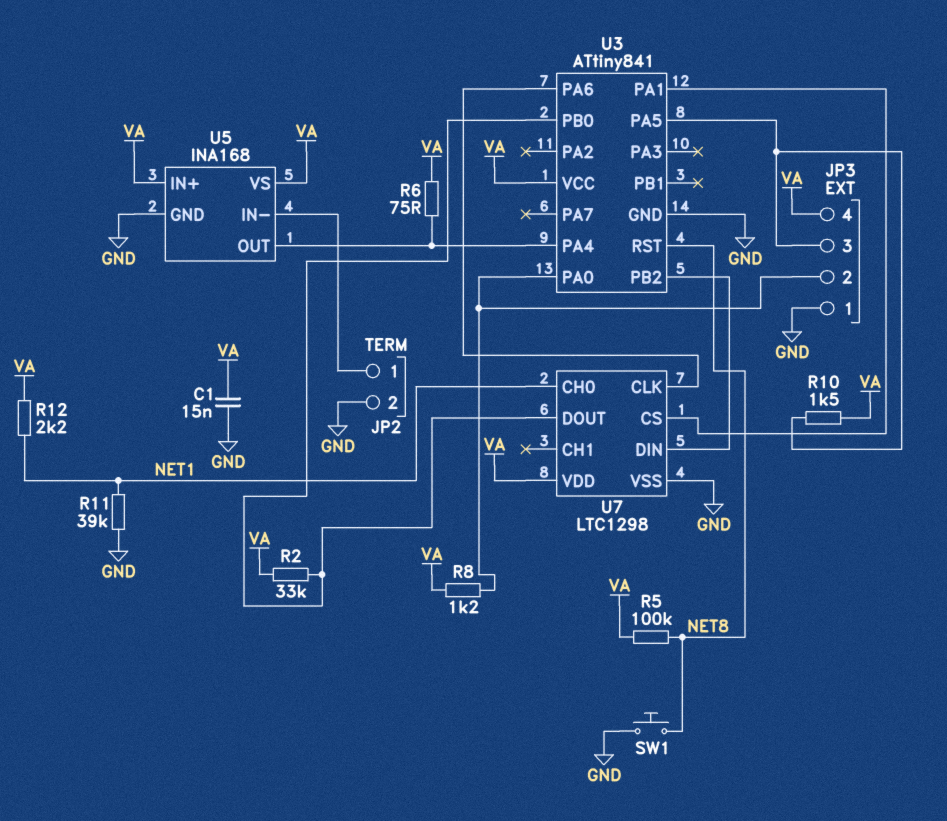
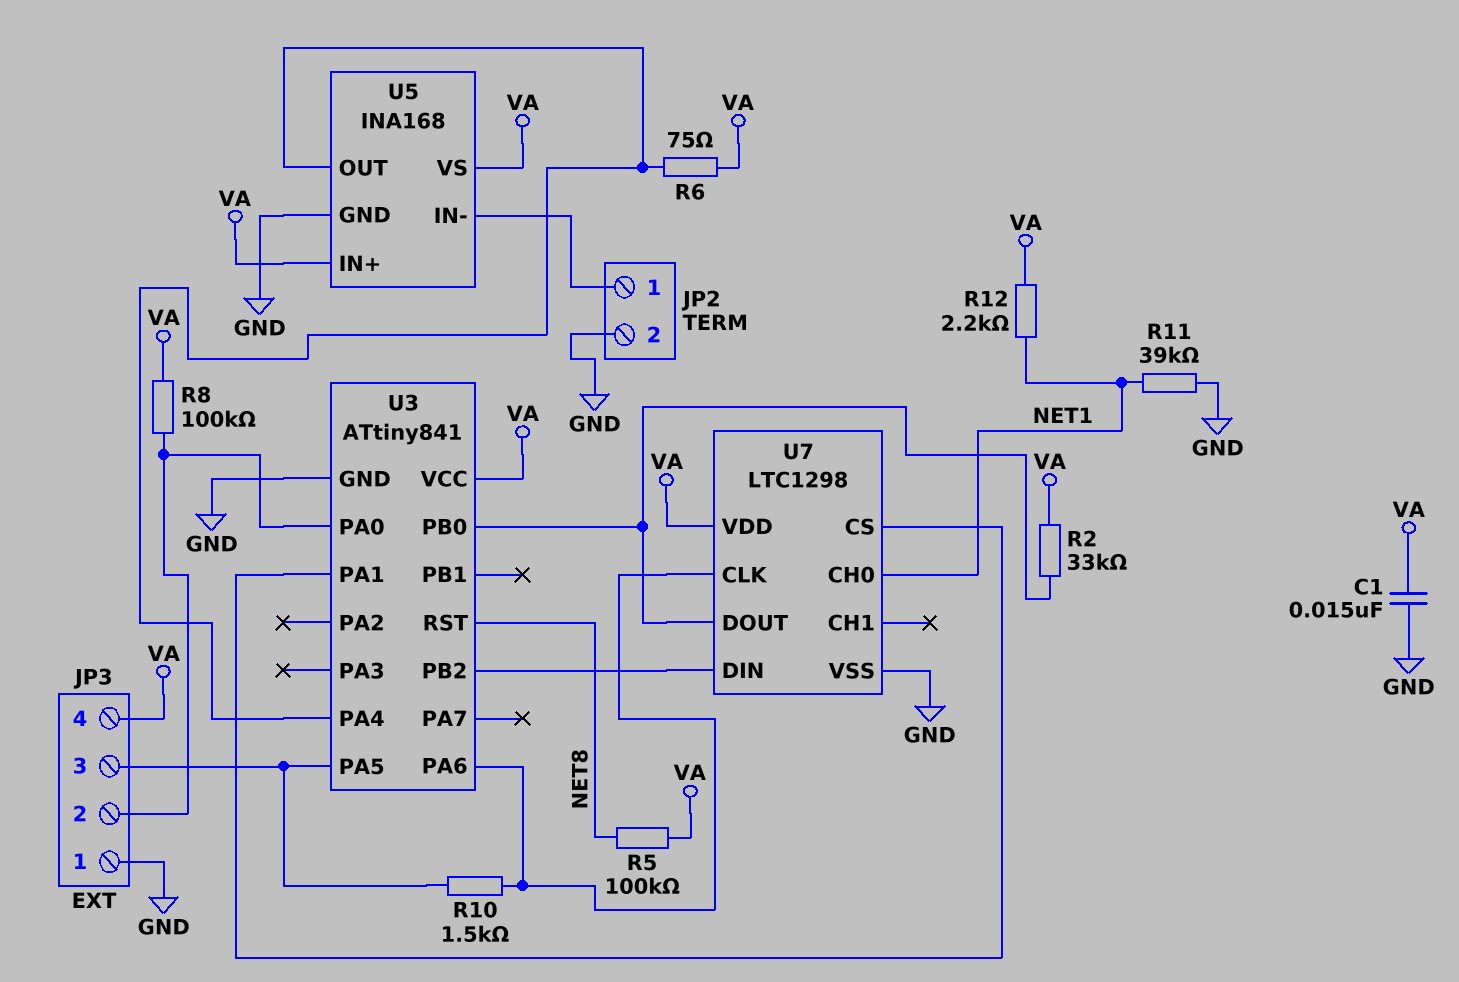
R8: 1.2k (JP3/2, VA) -> 100k (JP3/2, VA)
R10: 1.5k (JP3/3, VA) -> 1.5k (JP3/3, U3/PA6)
SW1: button (GND, NET8) -> none

